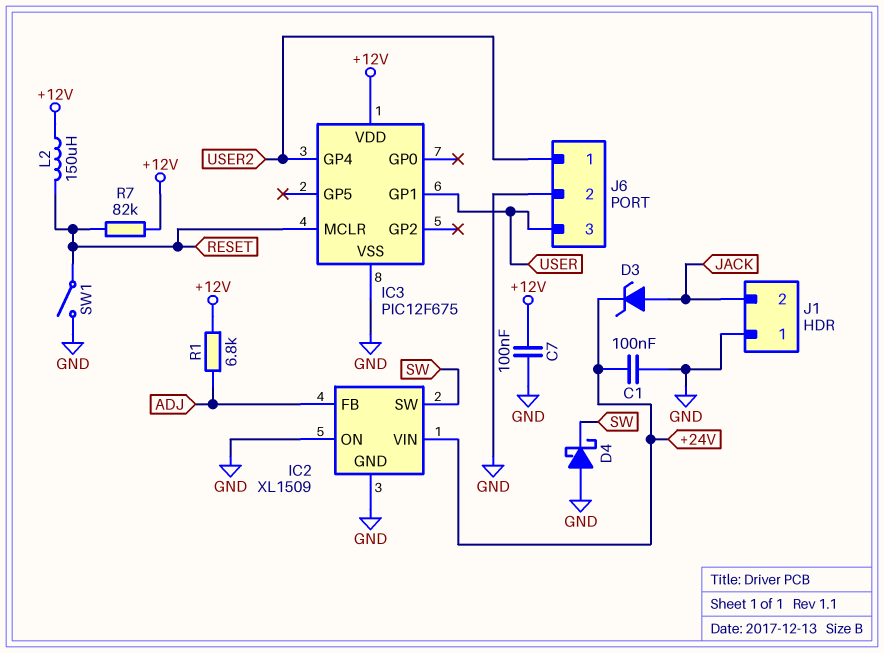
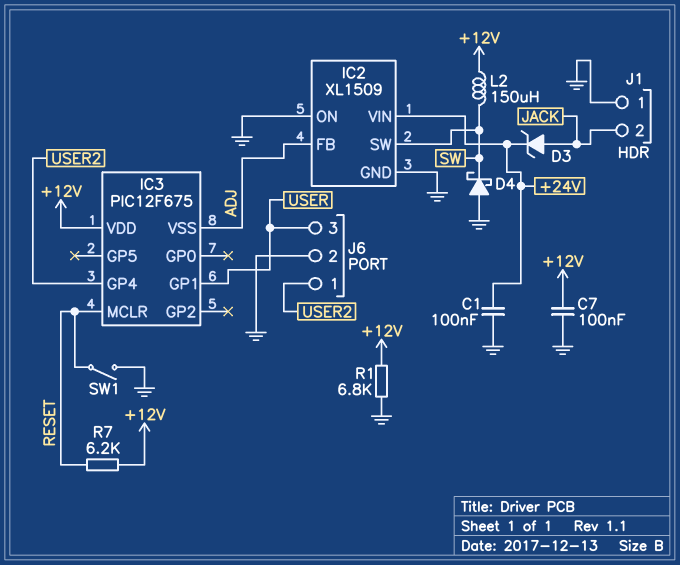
IC3 pin VSS: GND -> ADJ
L2: 150uH (+12V, RESET) -> 150uH (+12V, SW)
R1: 6.8k (+12V, ADJ) -> 6.8k (+12V, GND)
R7: 82k (+12V, RESET) -> 6.2k (+12V, RESET)

